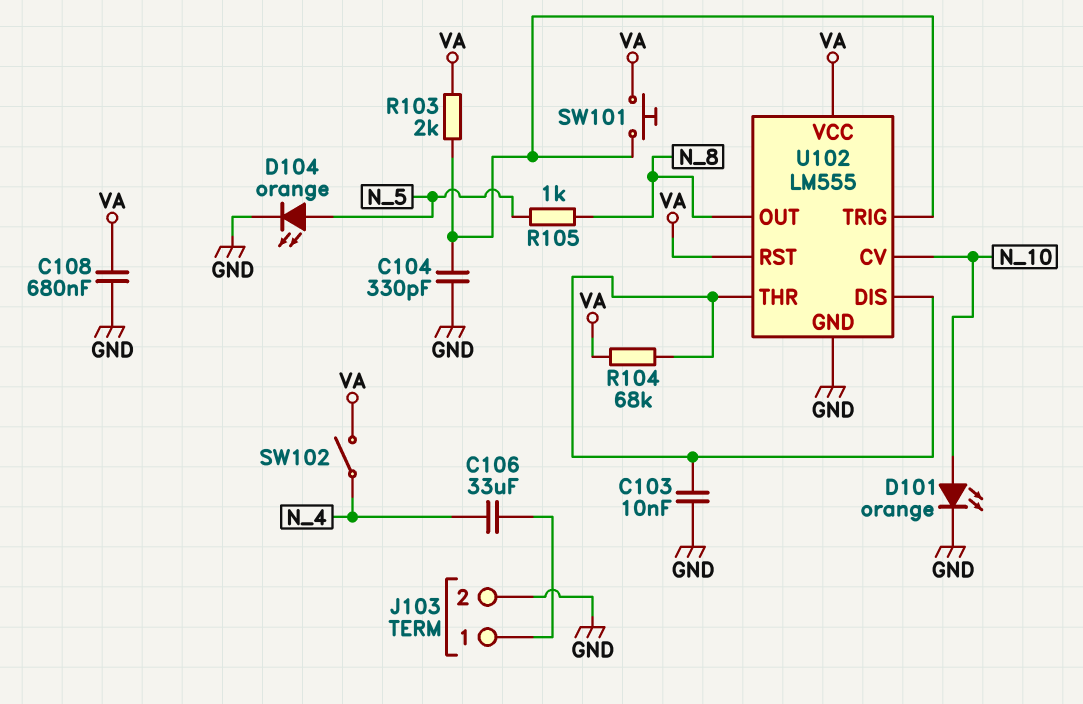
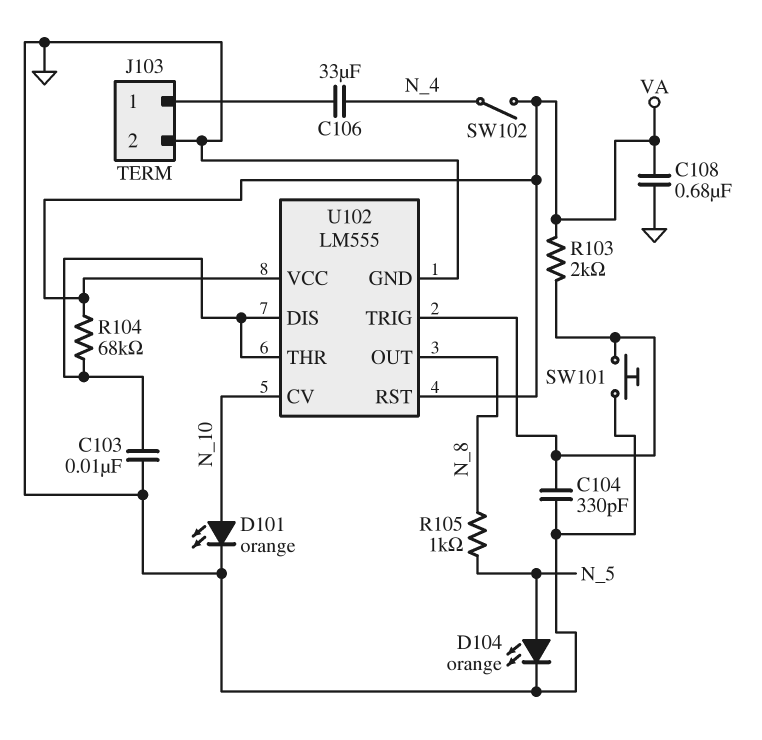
SW101: button (U102/TRIG, VA) -> button (GND, U102/TRIG)

